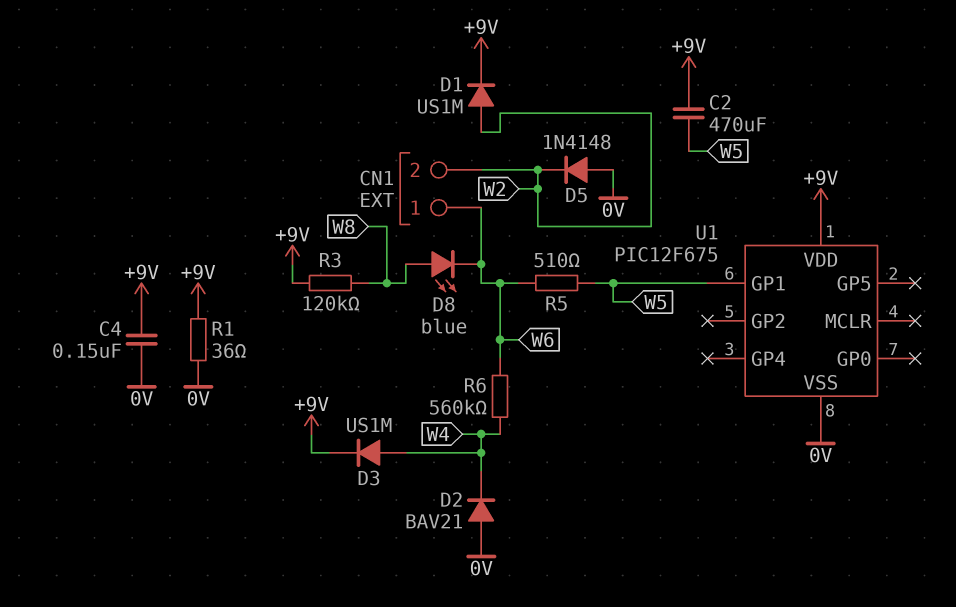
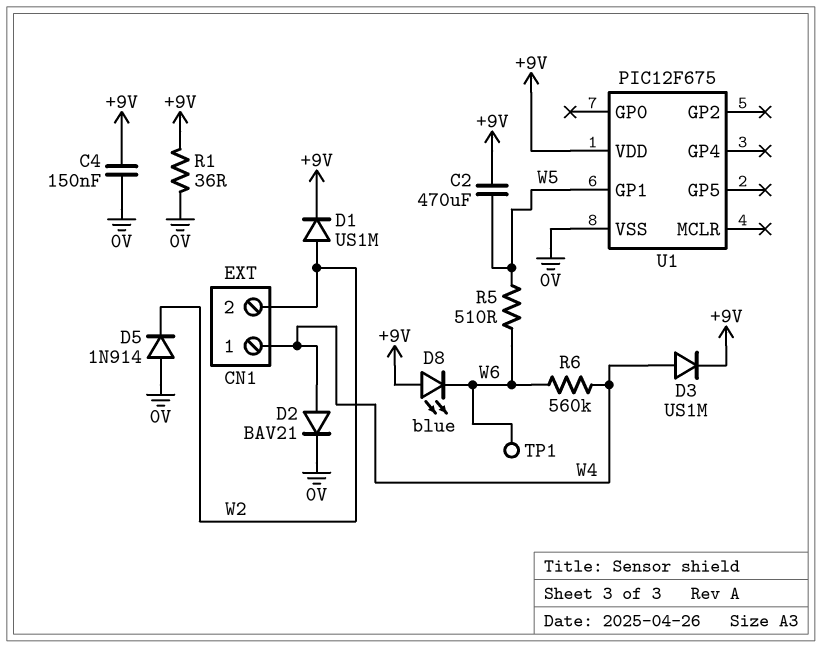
CN1 pin 1: W6 -> W4
D2: diode BAV21 (A 0V, K W4) -> diode BAV21 (A W4, K 0V)
D5: diode 1N4148 (A 0V, K W2) -> diode 1N914 (A 0V, K W2)
D8: LED blue (A W8, K W6) -> LED blue (A +9V, K W6)
R3: 120k (+9V, W8) -> none
TP1: none -> test point (W6)

